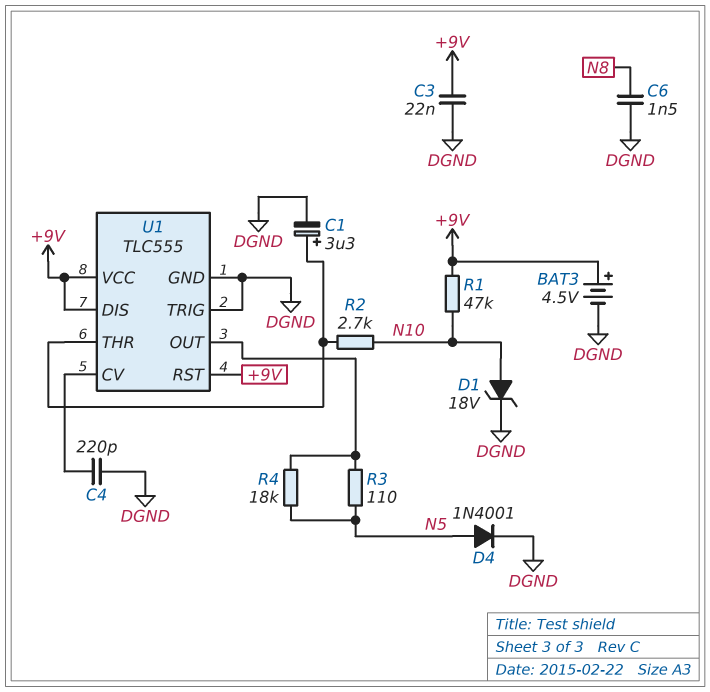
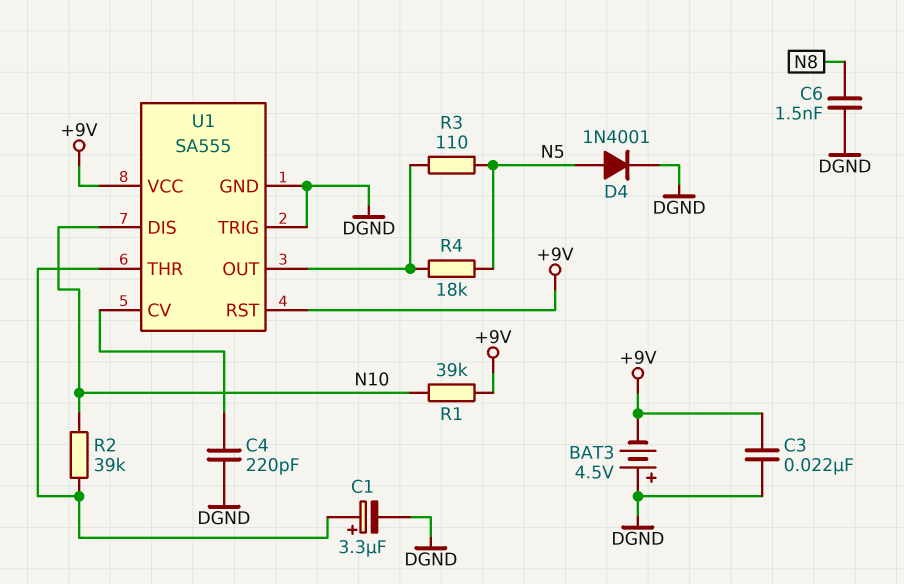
BAT3: 4.5V (plus +9V, minus DGND) -> 4.5V (plus DGND, minus +9V)
D1: zener 18V (A N10, K DGND) -> none
R1: 47k (+9V, N10) -> 39k (+9V, N10)
R2: 2.7k (N10, U1/THR) -> 39k (N10, U1/THR)
U1: TLC555 -> SA555
U1 pin DIS: +9V -> N10

